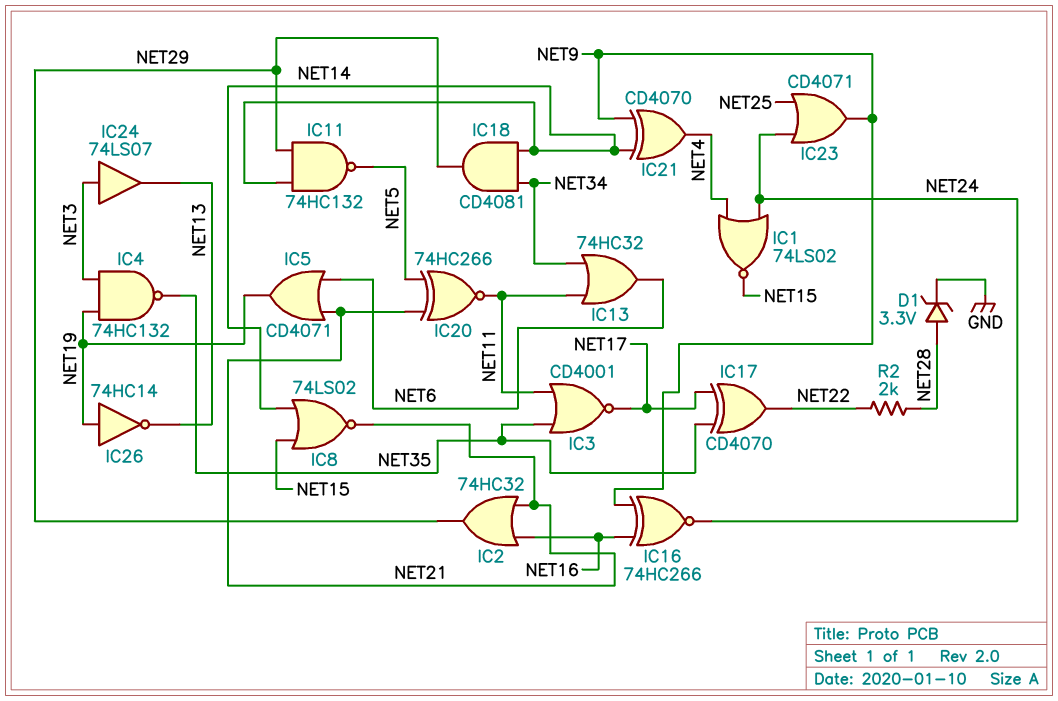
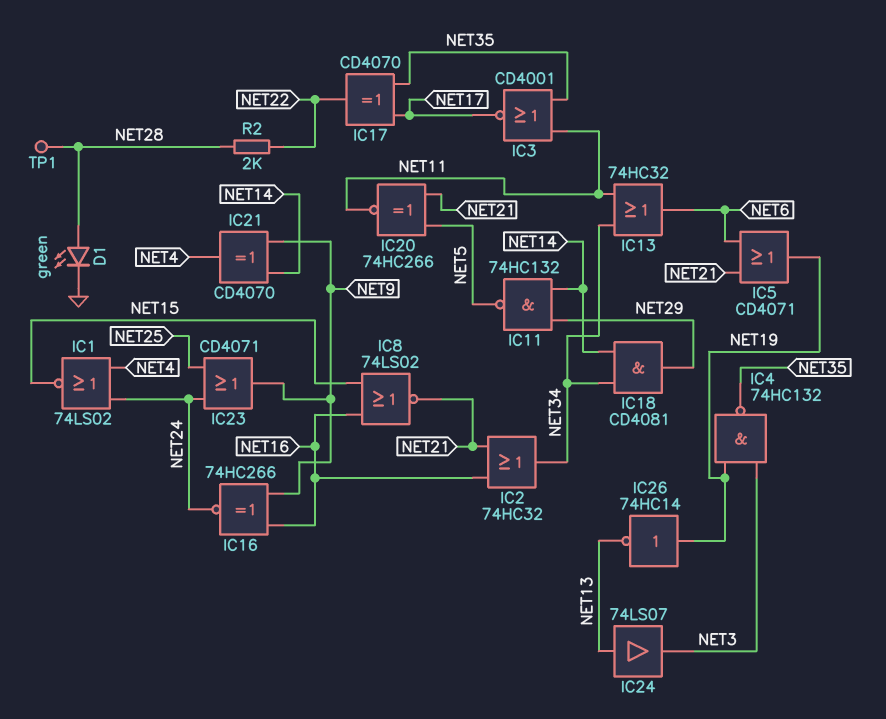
D1: zener 3.3V (A NET28, K GND) -> LED green (A NET28, K GND)
IC2: OR 74HC32 (in NET16, in NET21, out NET29) -> OR 74HC32 (in NET16, in NET21, out NET34)
IC8: NOR 74LS02 (in NET14, in NET15, out NET21) -> NOR 74LS02 (in NET15, in NET16, out NET21)
IC24: buffer 74LS07 (in NET3, out NET13) -> buffer 74LS07 (in NET13, out NET3)
TP1: none -> test point (NET28)

